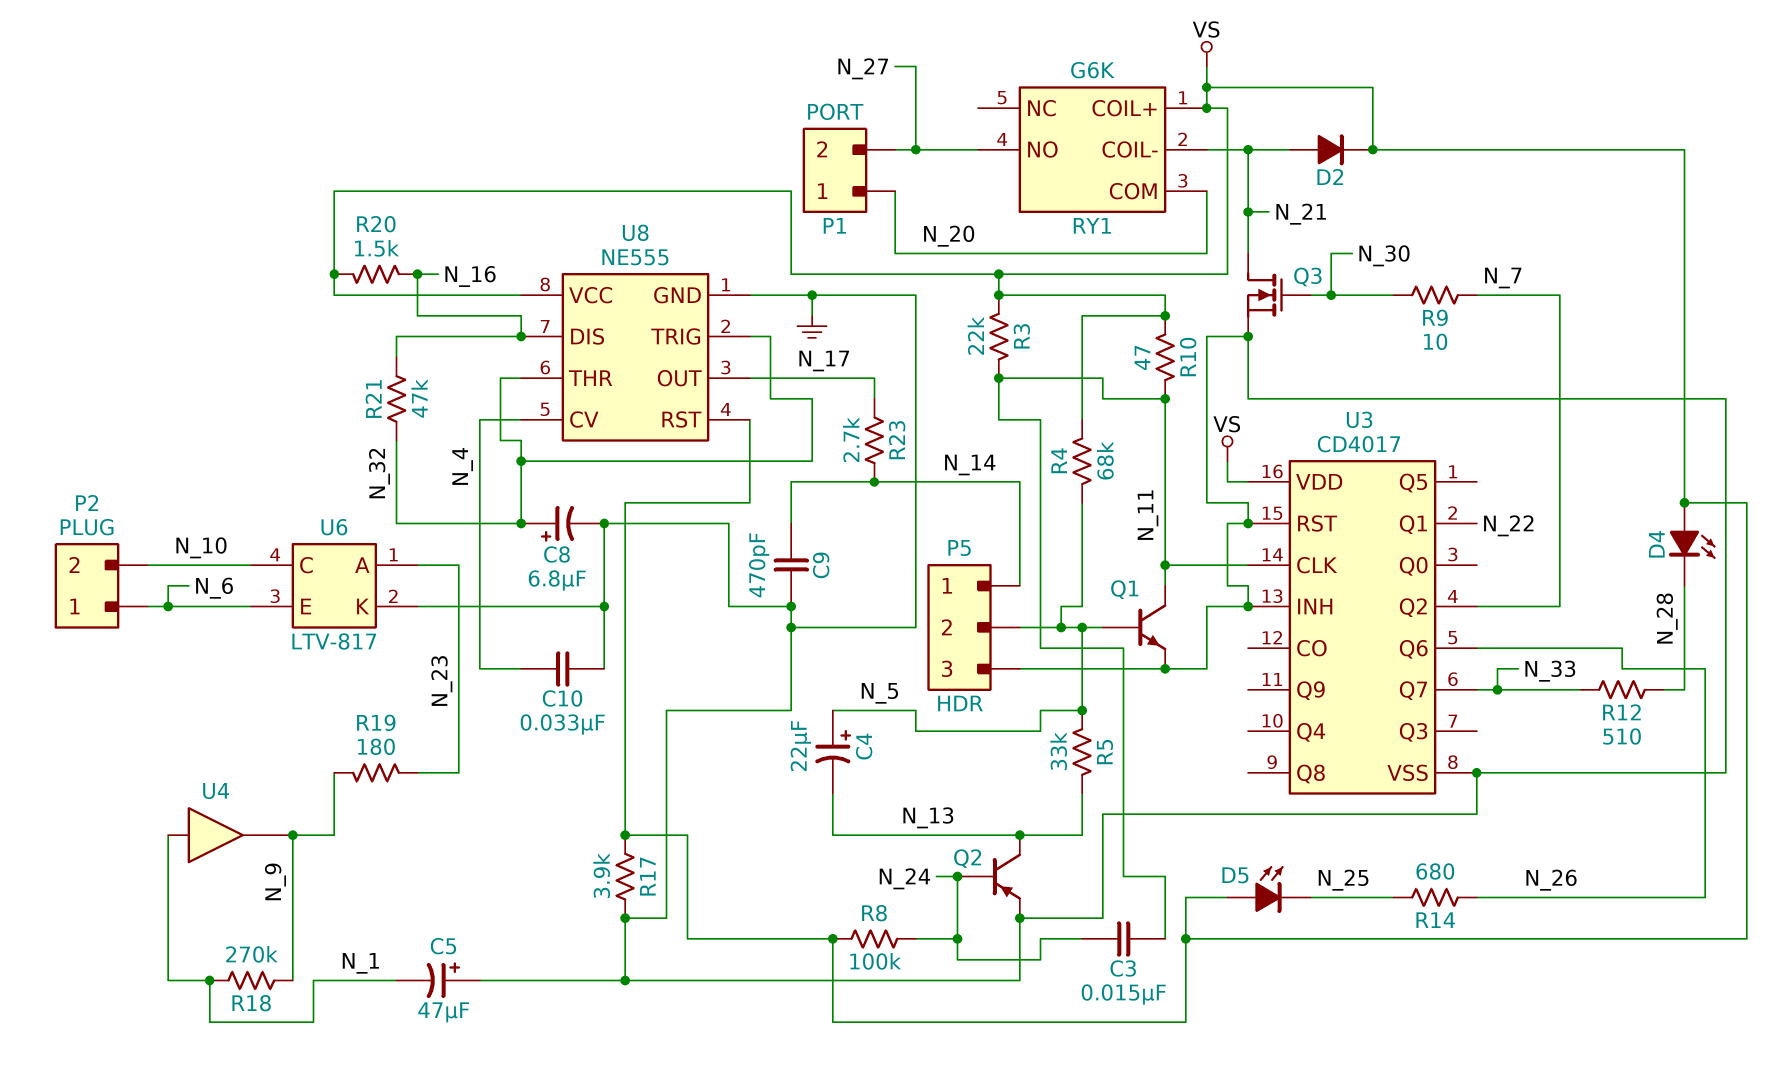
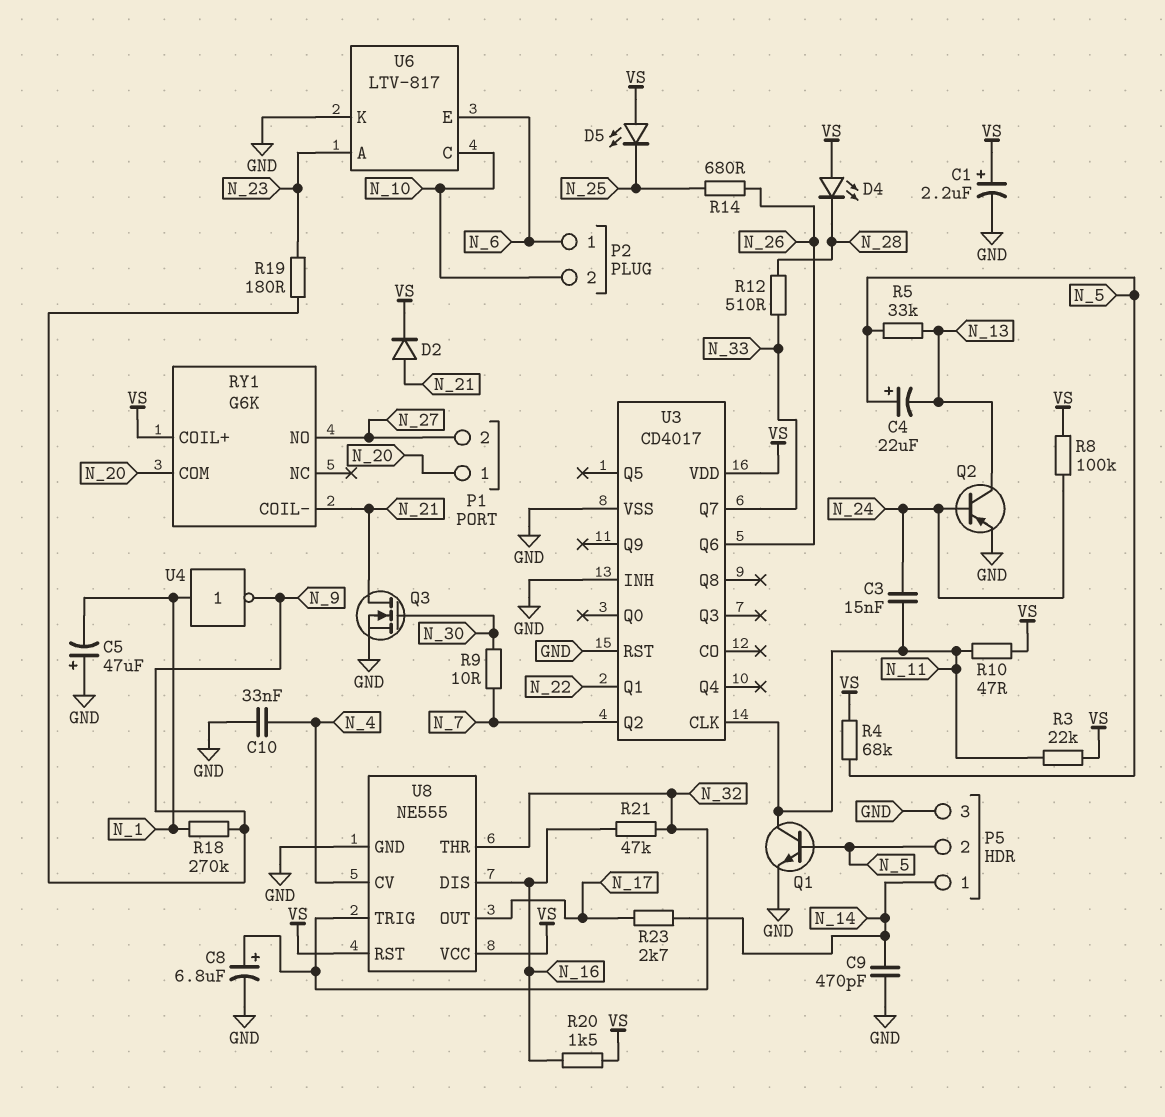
C1: none -> 2.2uF (plus VS, minus GND)
R17: 3.9k (GND, VS) -> none
U4: buffer (in N_1, out N_9) -> NOT (in N_1, out N_9)

